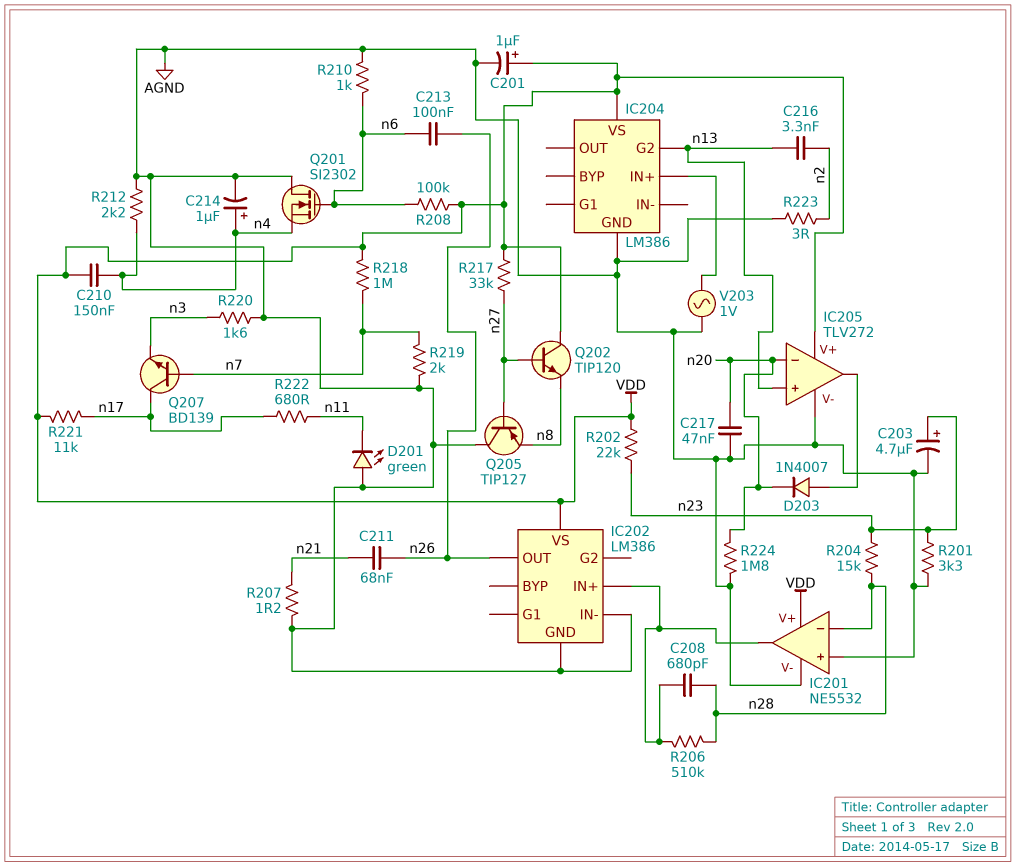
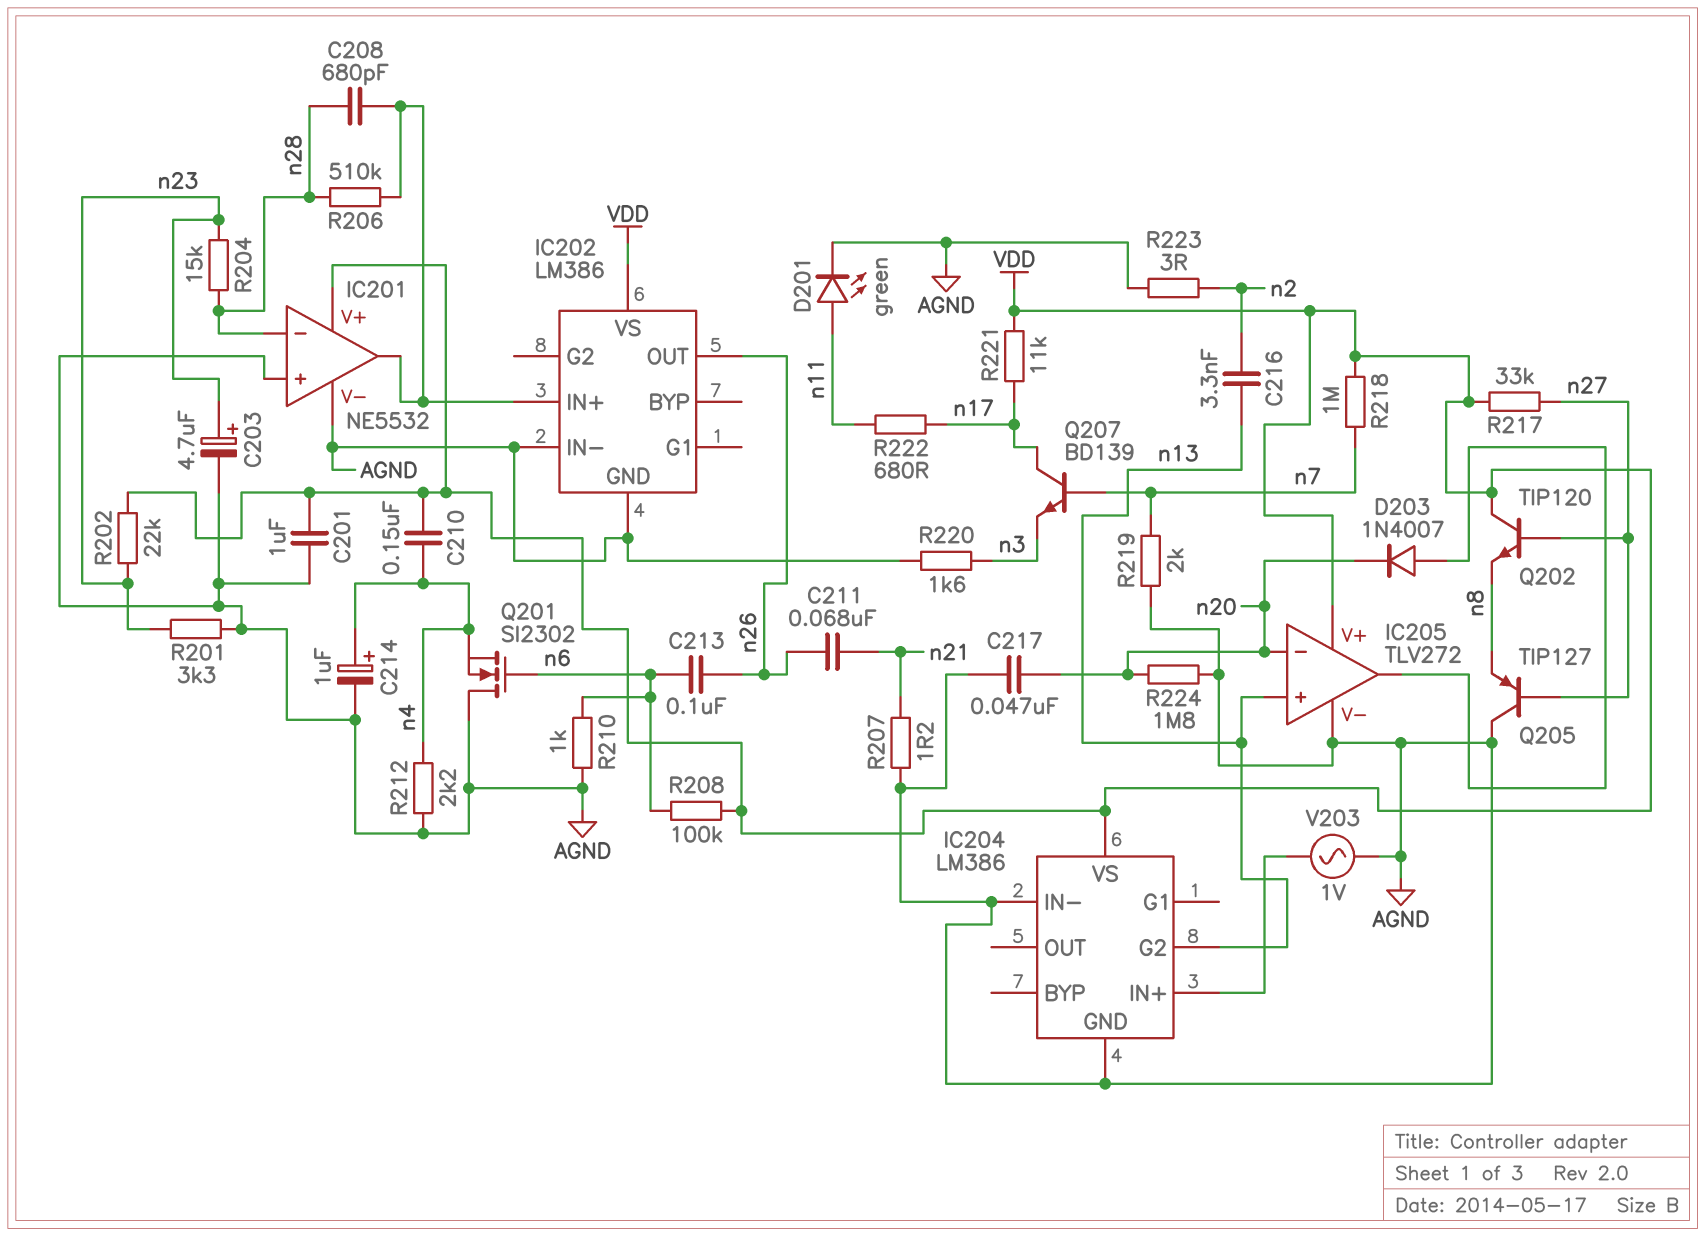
C201: 1uF (plus VDD, minus AGND) -> 1uF (AGND, VDD)
D201: LED green (A AGND, K n11) -> LED green (A n11, K AGND)
IC204 pin IN-: none -> AGND

